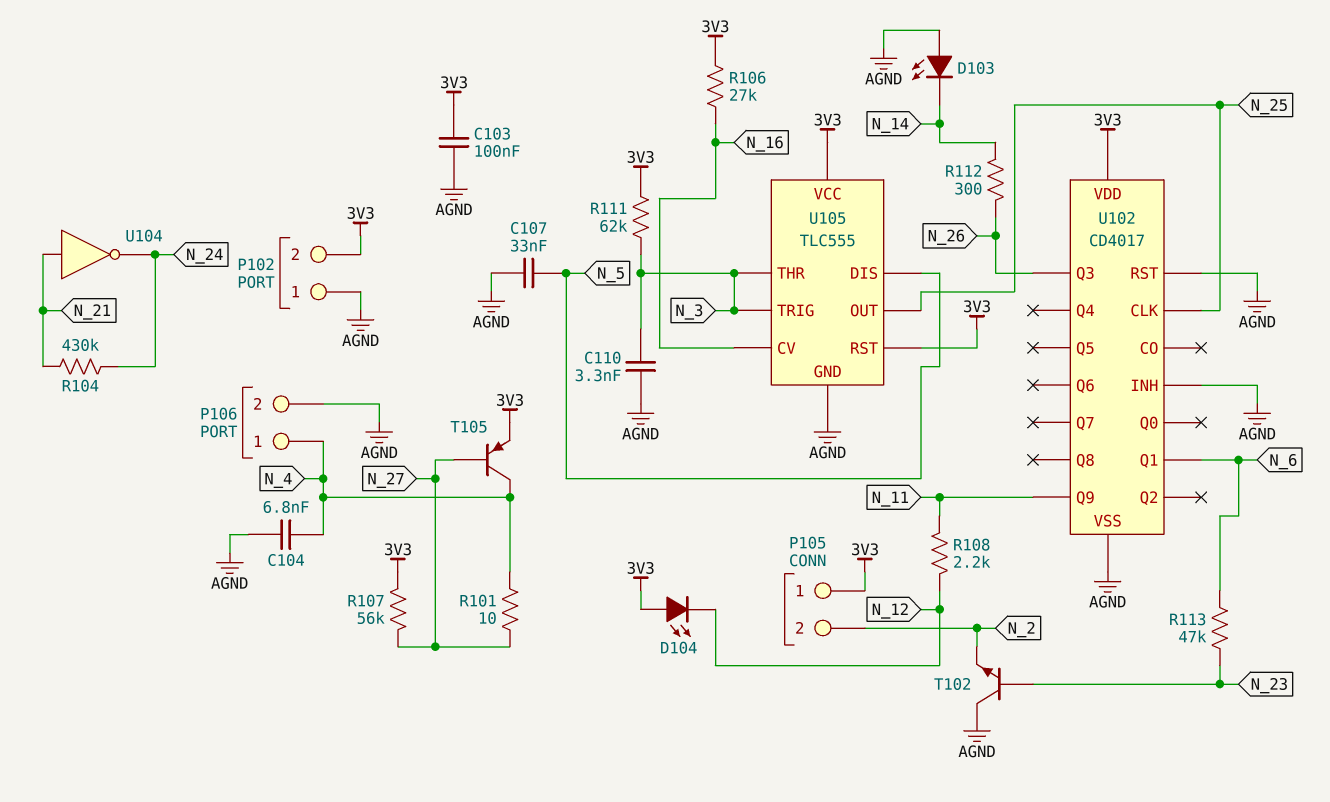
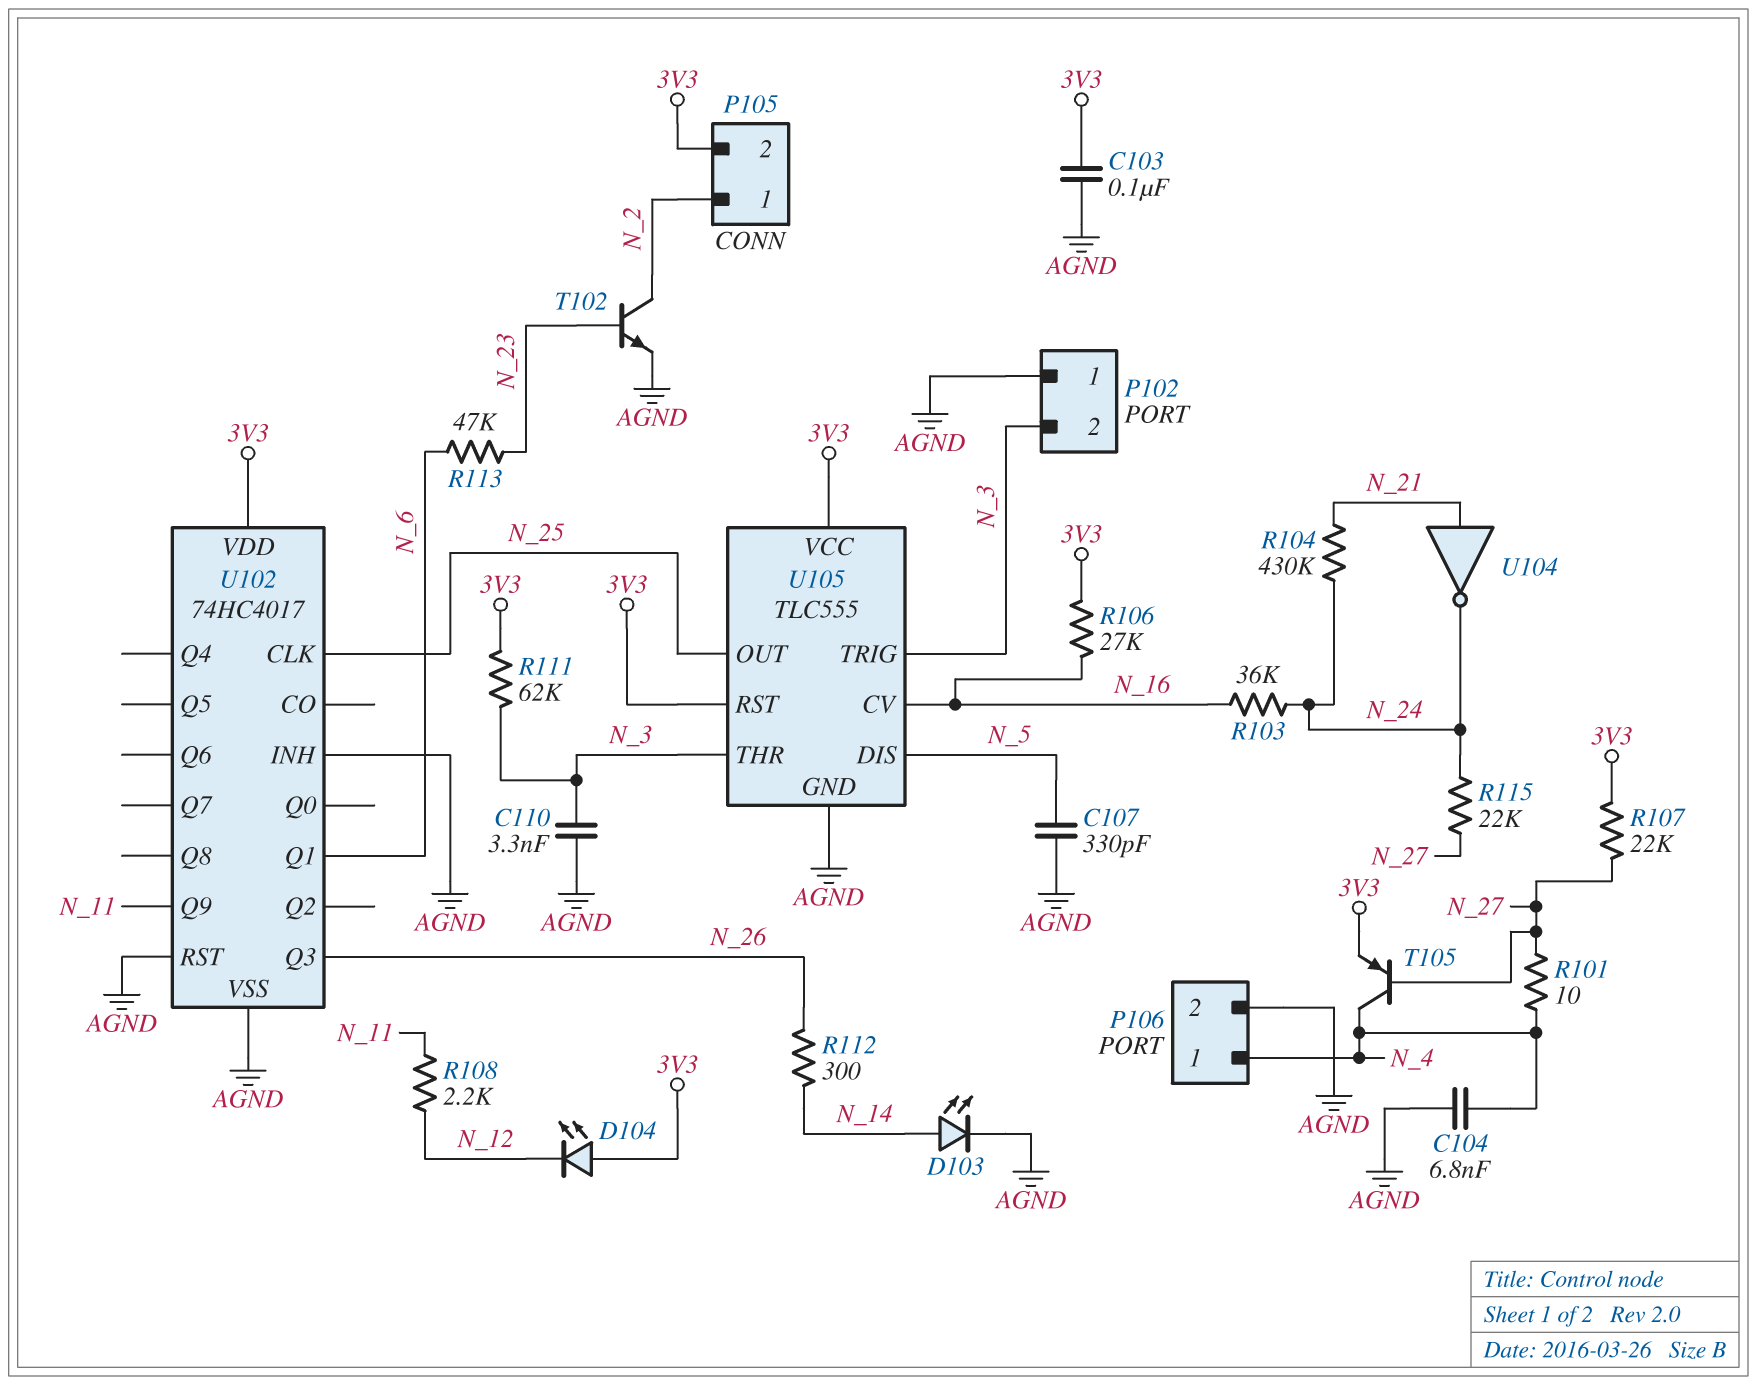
C107: 33nF (AGND, N_5) -> 330pF (AGND, N_5)
D103: LED (A AGND, K N_14) -> LED (A N_14, K AGND)
P102 pin 2: 3V3 -> N_3
P105 pin 1: 3V3 -> N_2
P105 pin 2: N_2 -> 3V3
R103: none -> 36k (N_16, N_24)
R107: 56k (3V3, N_27) -> 22k (3V3, N_27)
R115: none -> 22k (N_24, N_27)
T102: NPN (B N_23, C AGND, E N_2) -> NPN (B N_23, C N_2, E AGND)
U102: CD4017 -> 74HC4017

